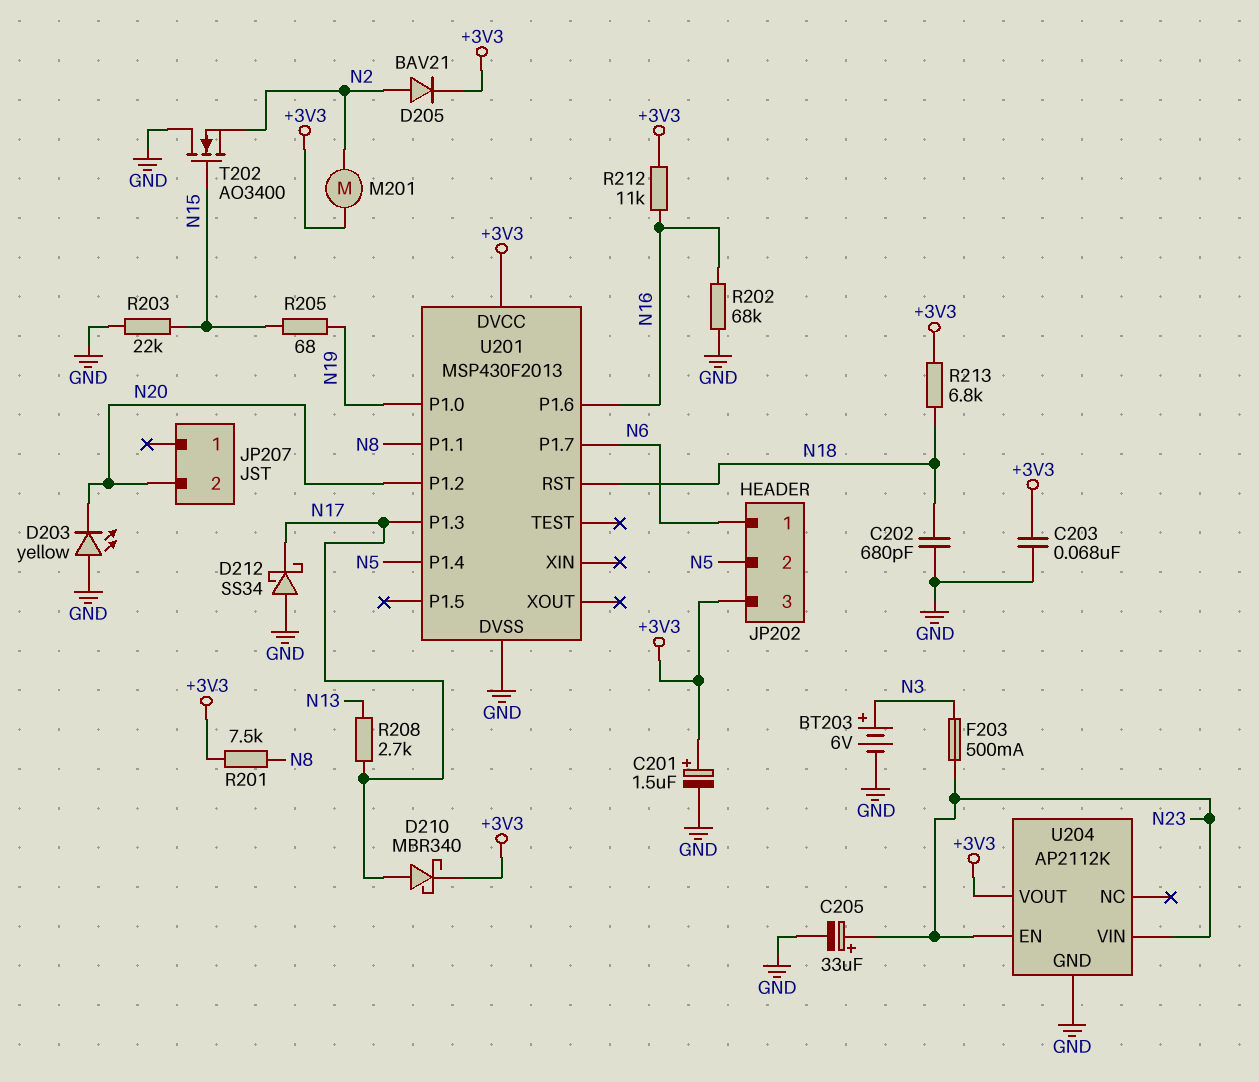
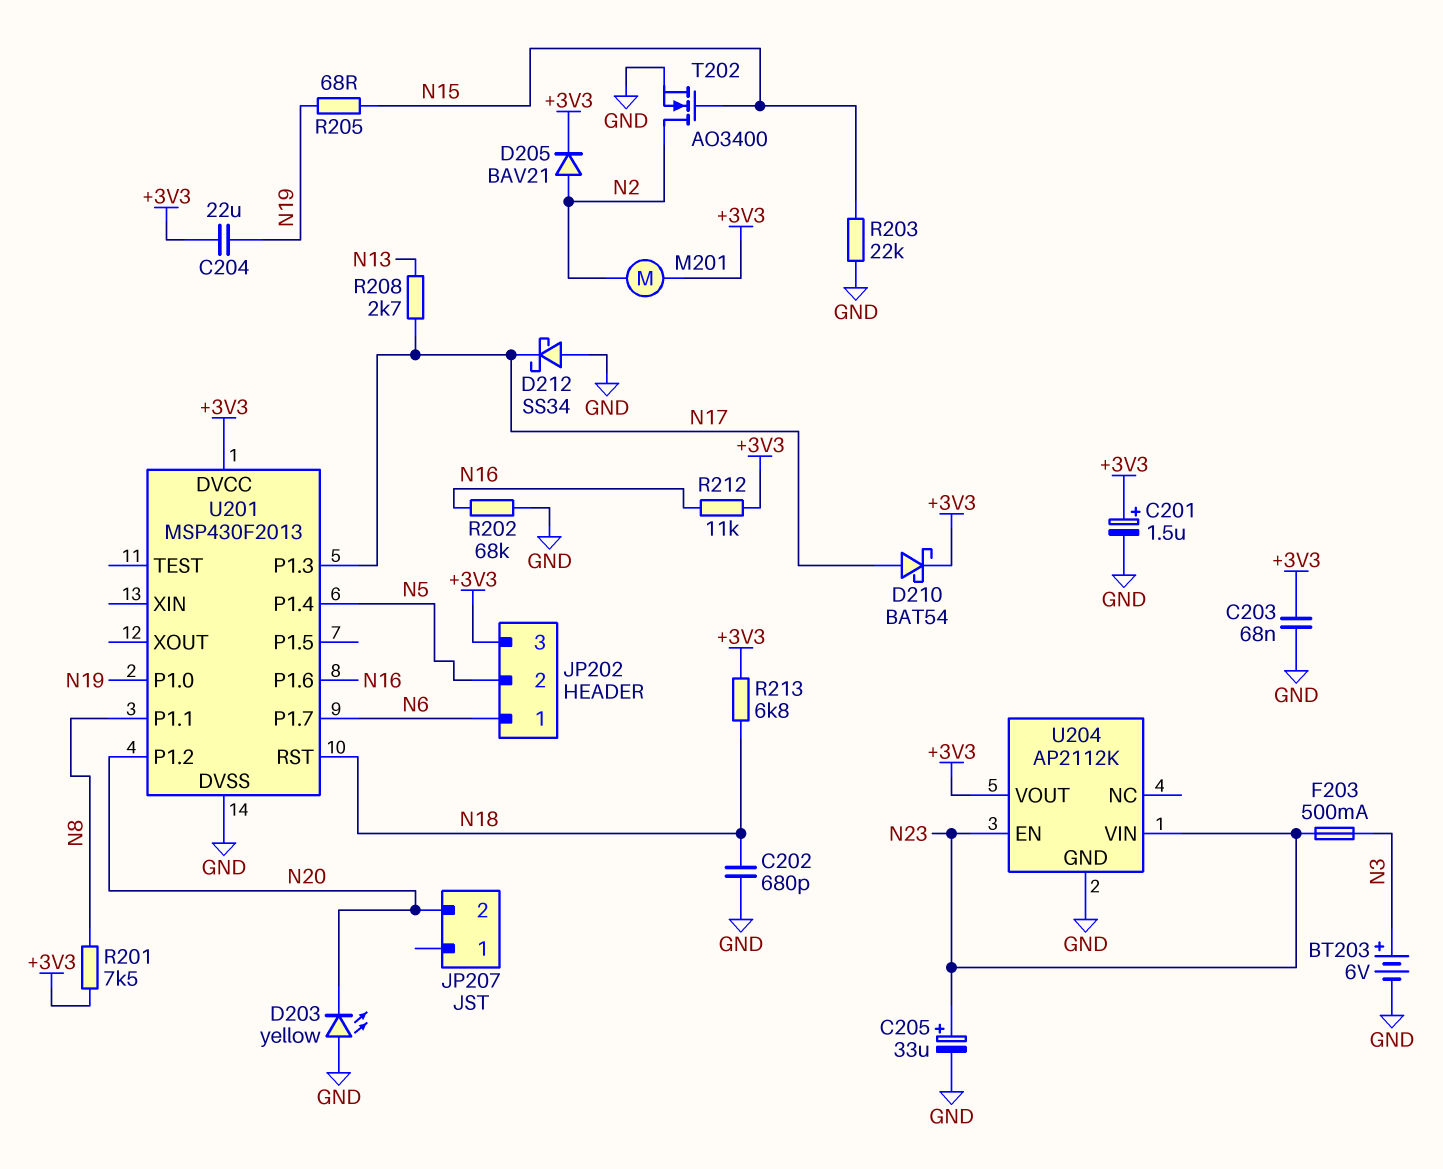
C204: none -> 22uF (+3V3, N19)
D210: schottky MBR340 (A N17, K +3V3) -> schottky BAT54 (A N17, K +3V3)
T202: NMOS AO3400 (G N15, D GND, S N2) -> NMOS AO3400 (G N15, D N2, S GND)

